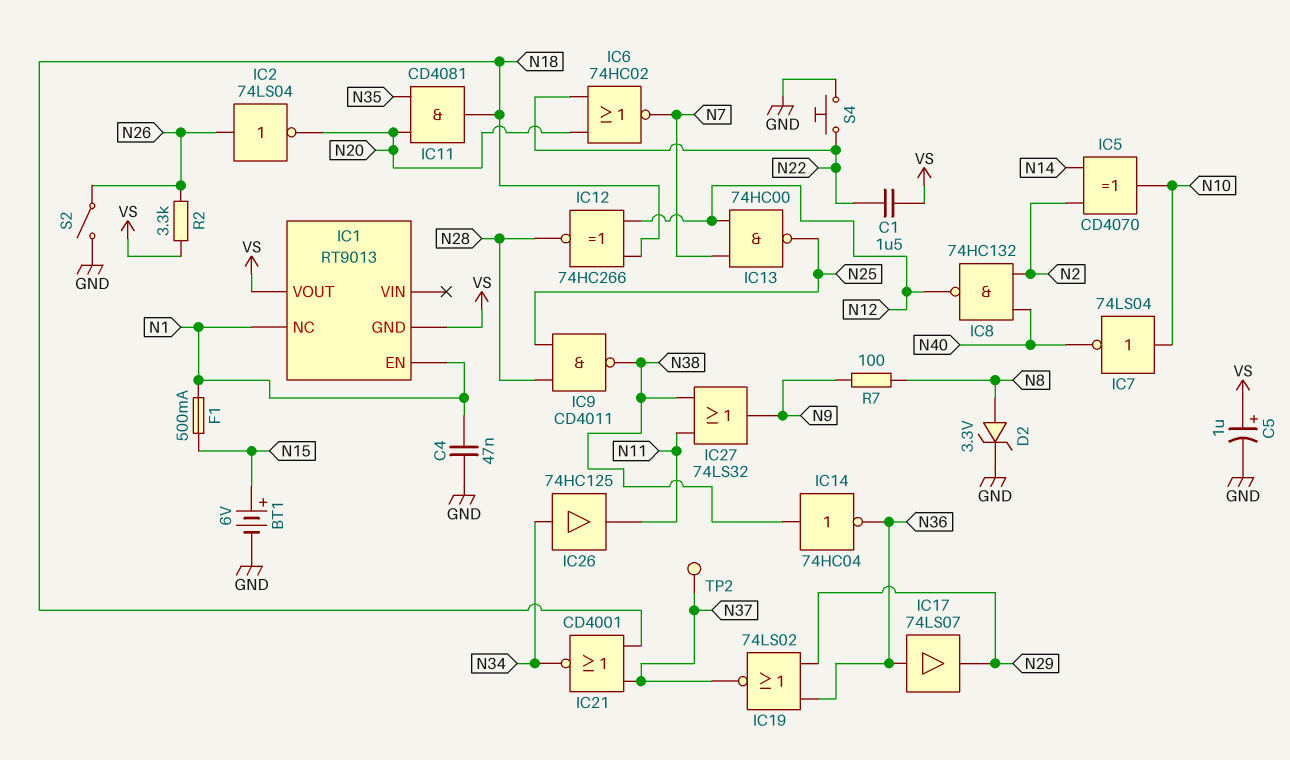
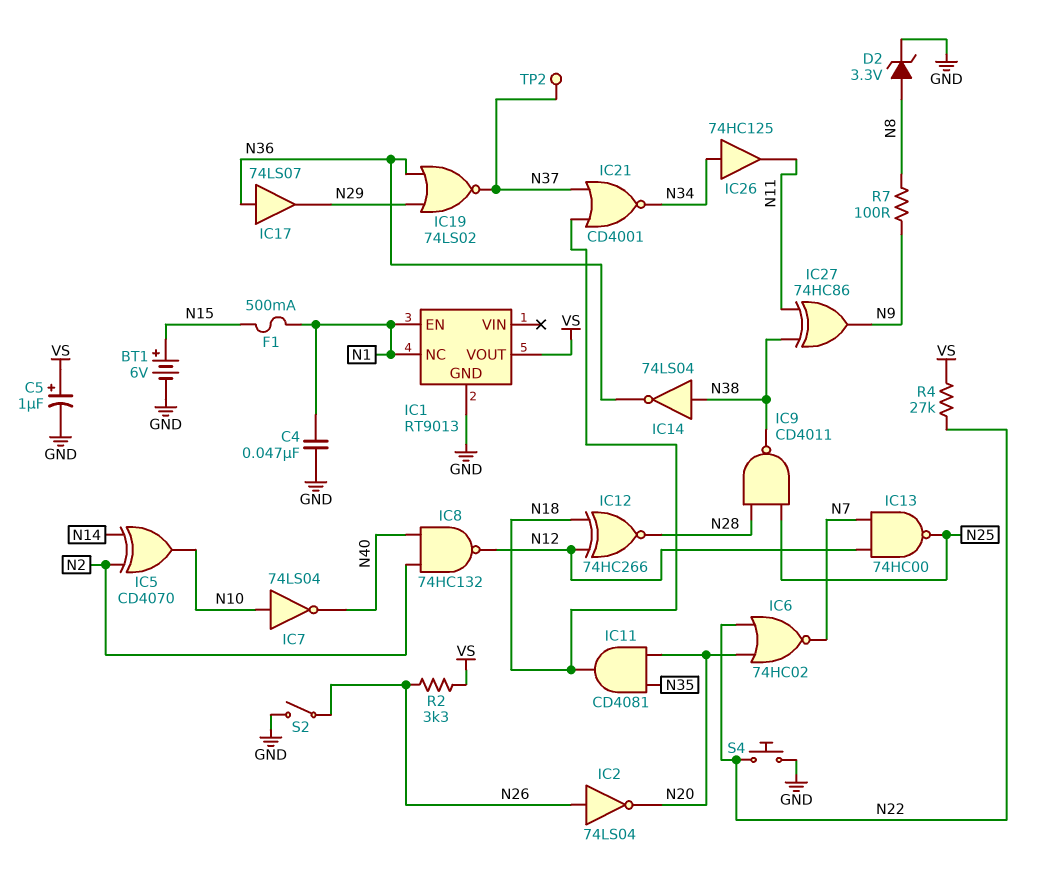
C1: 1.5uF (N22, VS) -> none
IC1 pin GND: VS -> GND
IC14: NOT 74HC04 (in N38, out N36) -> NOT 74LS04 (in N38, out N36)
IC27: OR 74LS32 (in N11, in N38, out N9) -> XOR 74HC86 (in N11, in N38, out N9)
R4: none -> 27k (N22, VS)

